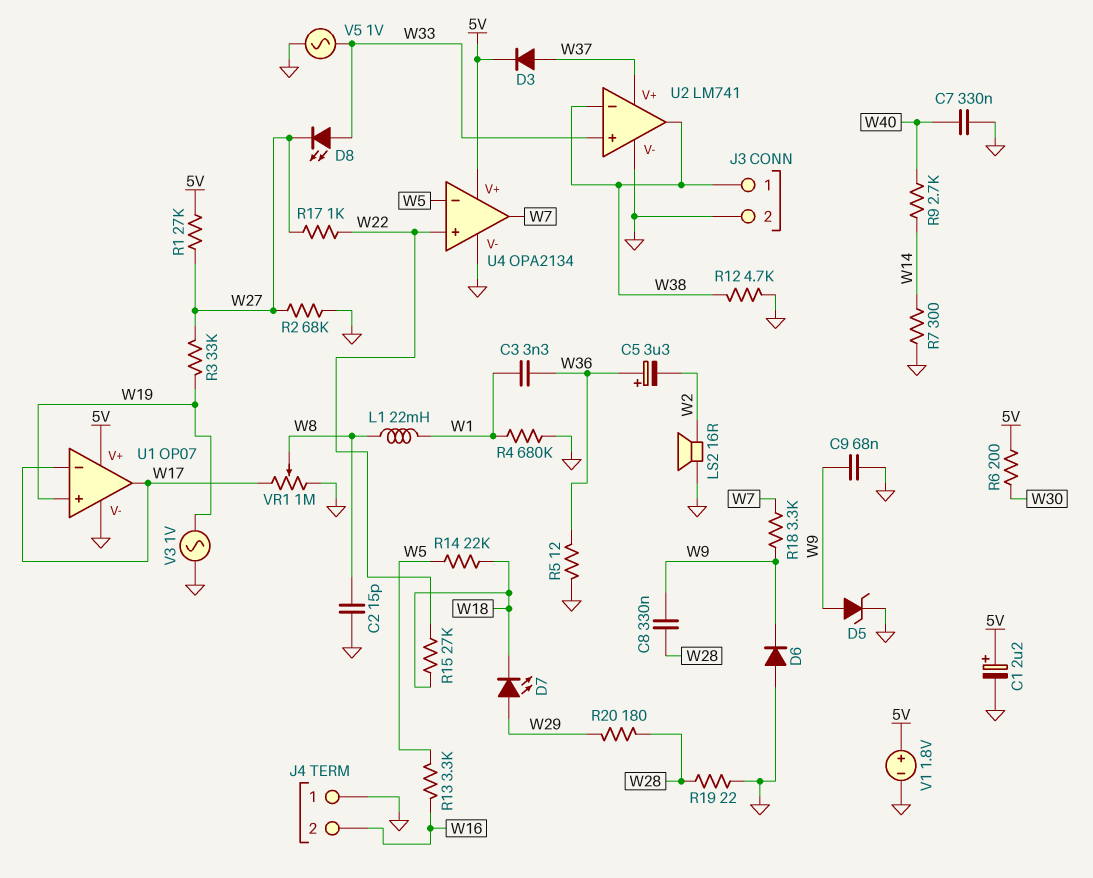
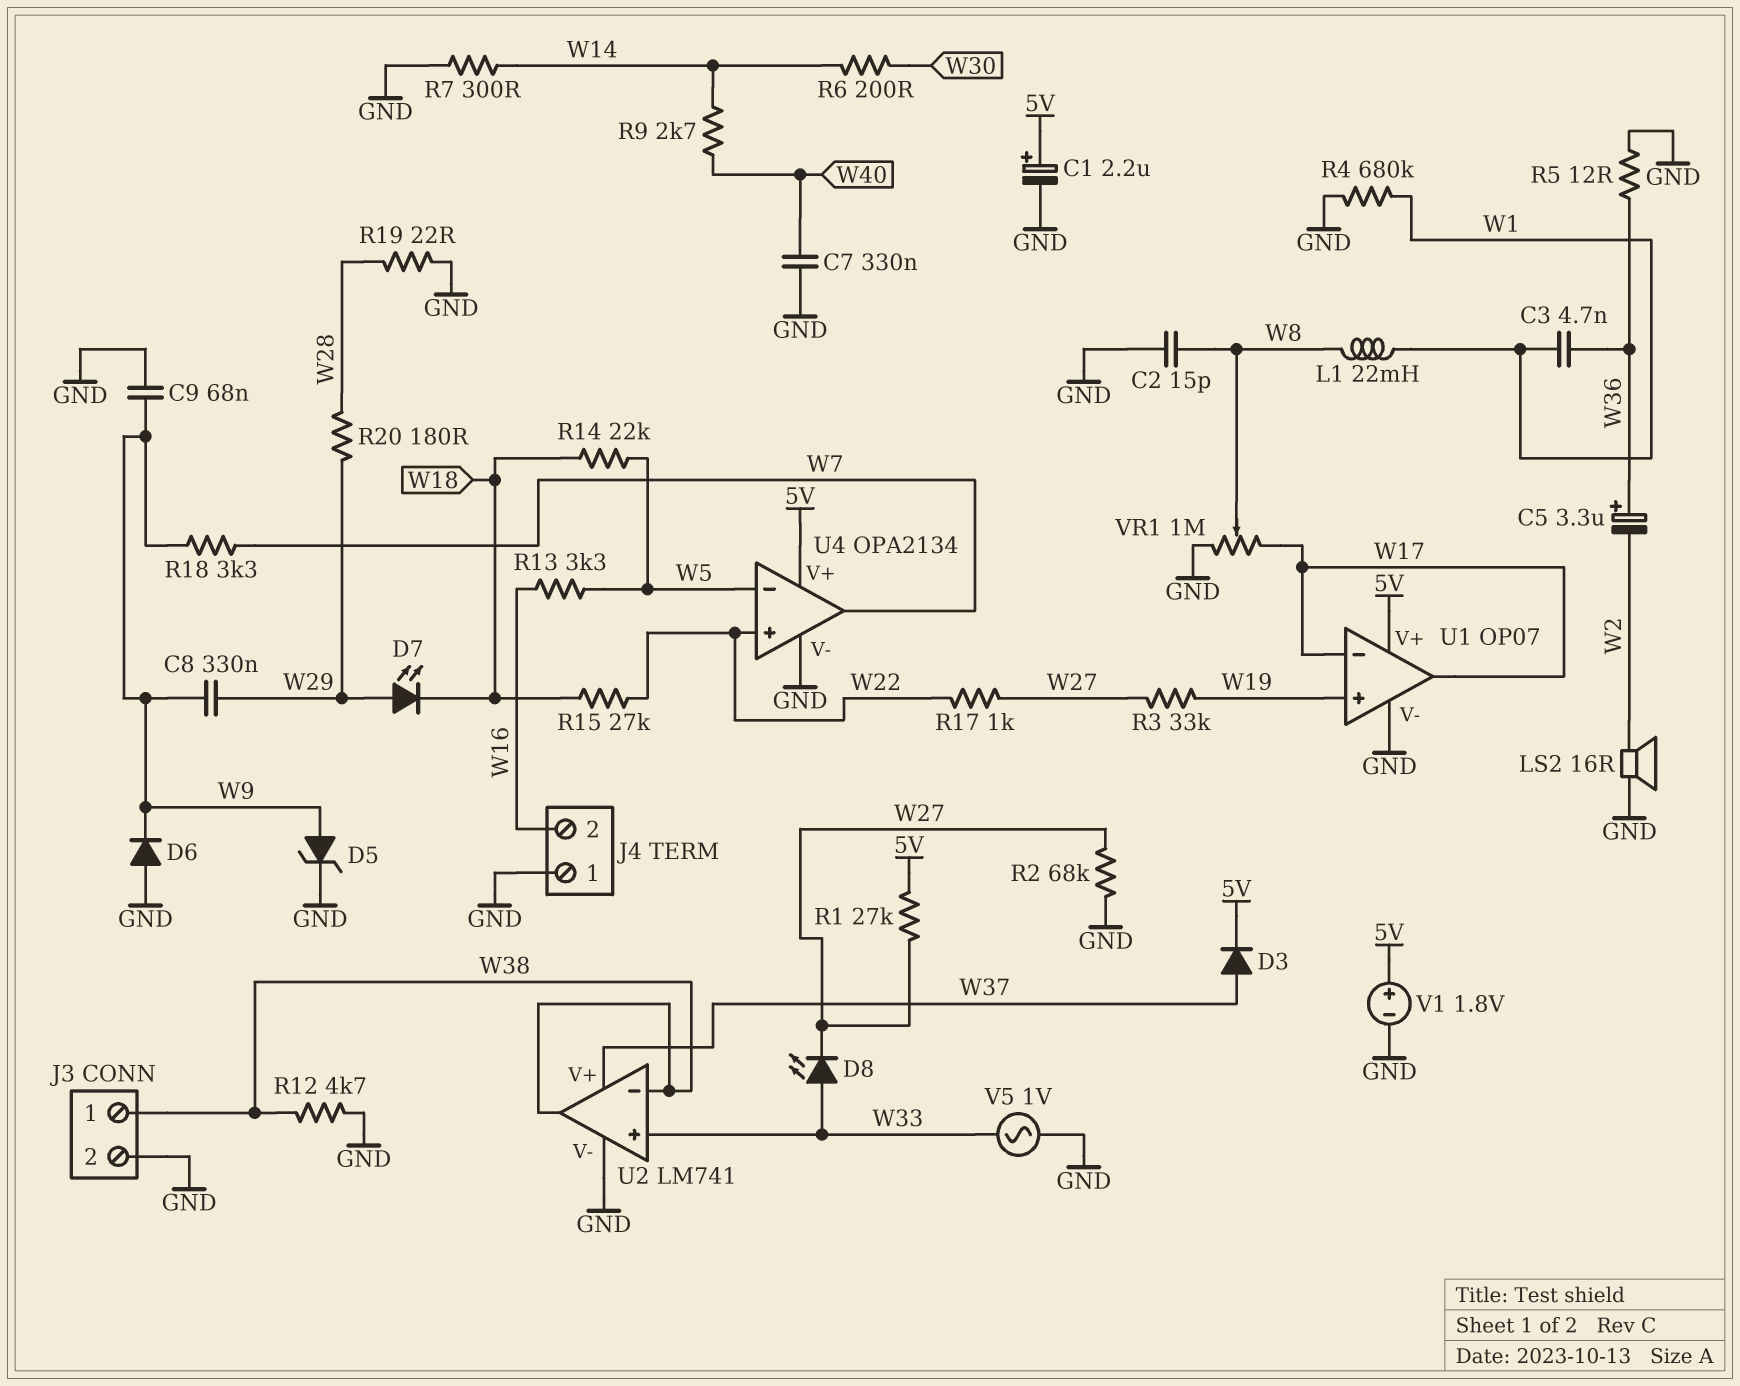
C3: 3.3nF (W1, W36) -> 4.7nF (W1, W36)
C8: 330nF (W9, W28) -> 330nF (W9, W29)
R6: 200 (5V, W30) -> 200 (W14, W30)
V3: AC 1V (GND, W19) -> none

